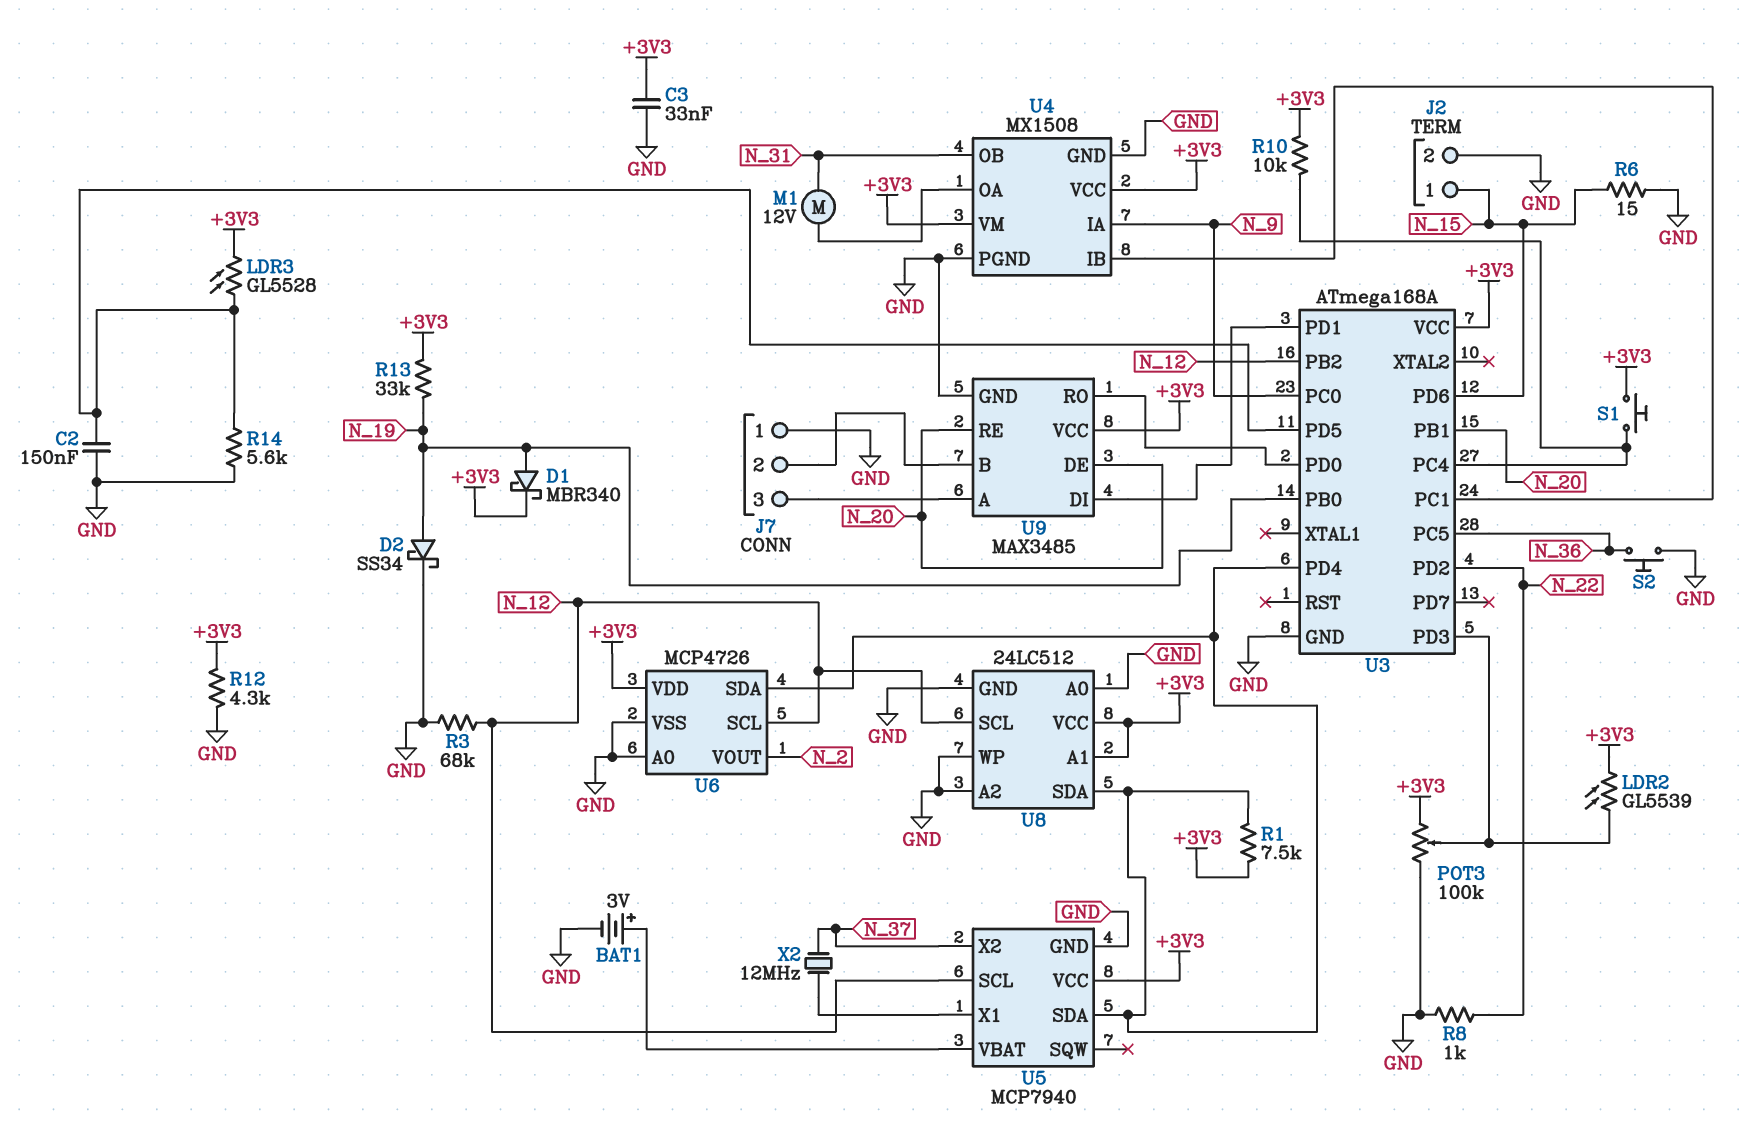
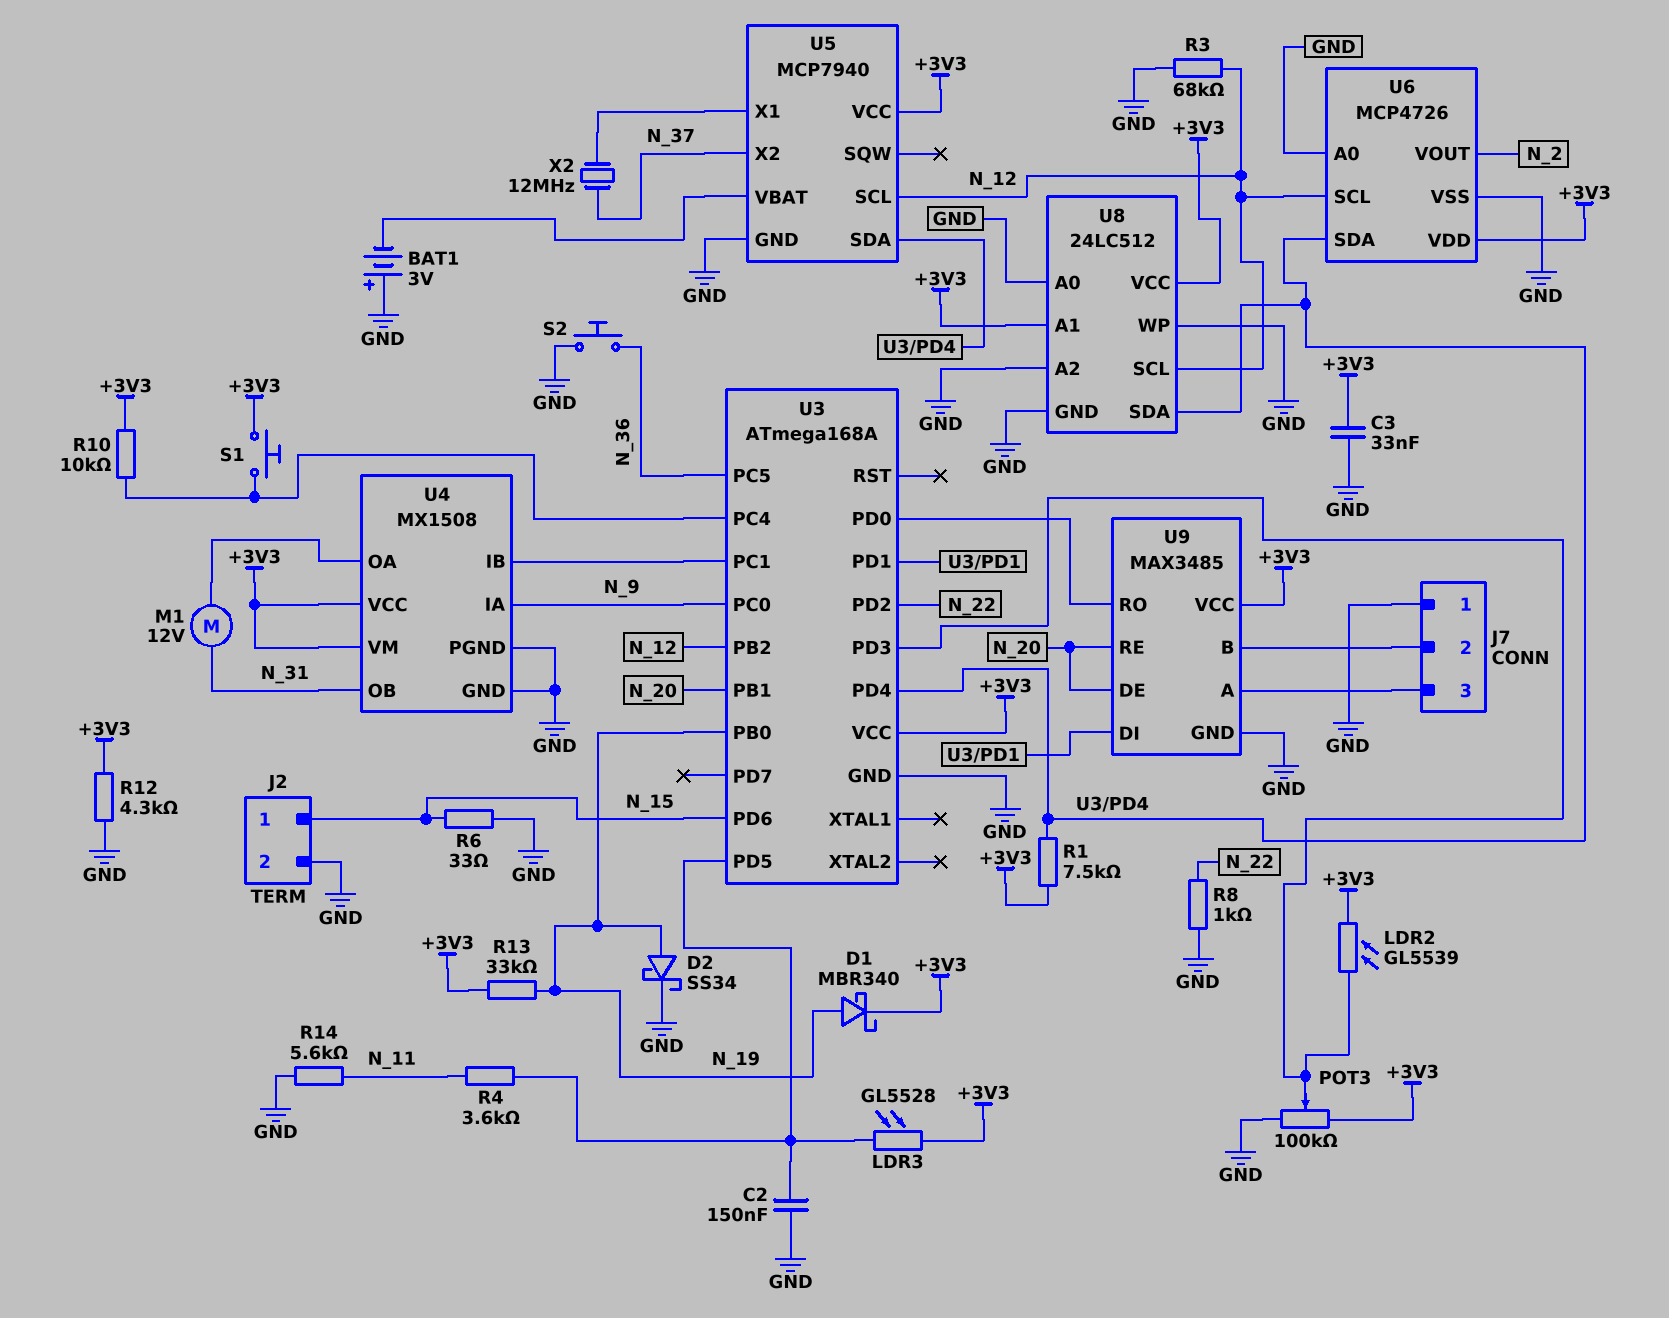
BAT1: 3V (plus U5/VBAT, minus GND) -> 3V (plus GND, minus U5/VBAT)
R4: none -> 3.6k (N_11, U3/PD5)
R6: 15 (GND, N_15) -> 33 (GND, N_15)
R14: 5.6k (GND, U3/PD5) -> 5.6k (GND, N_11)

